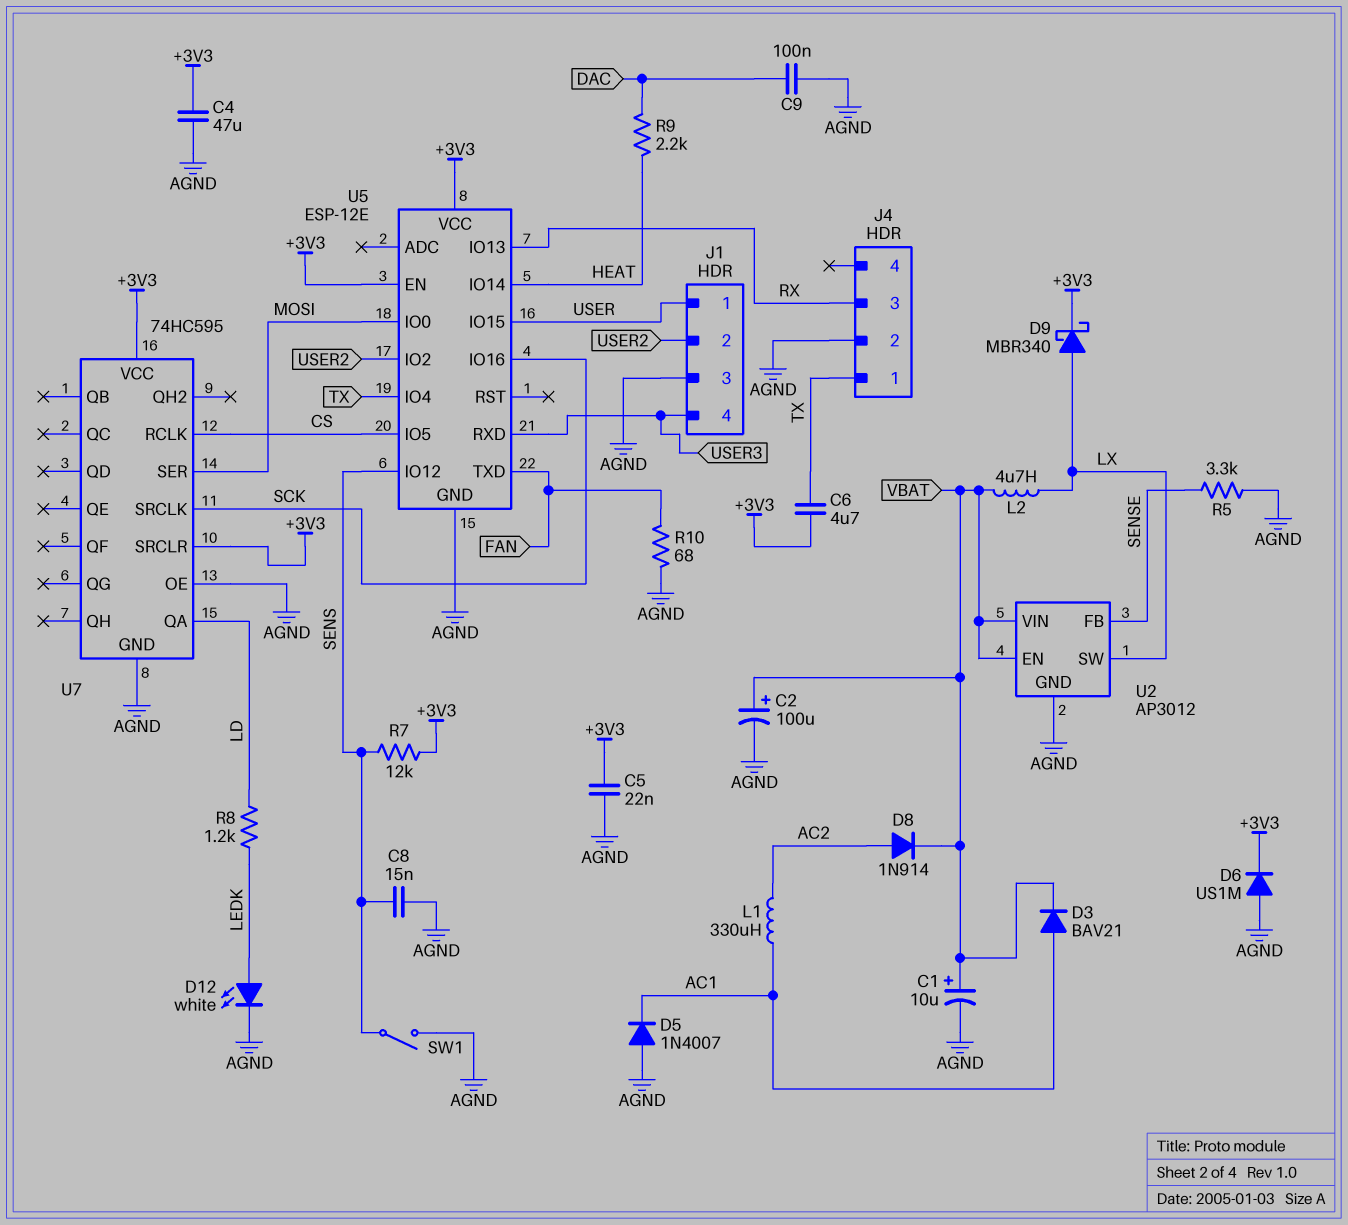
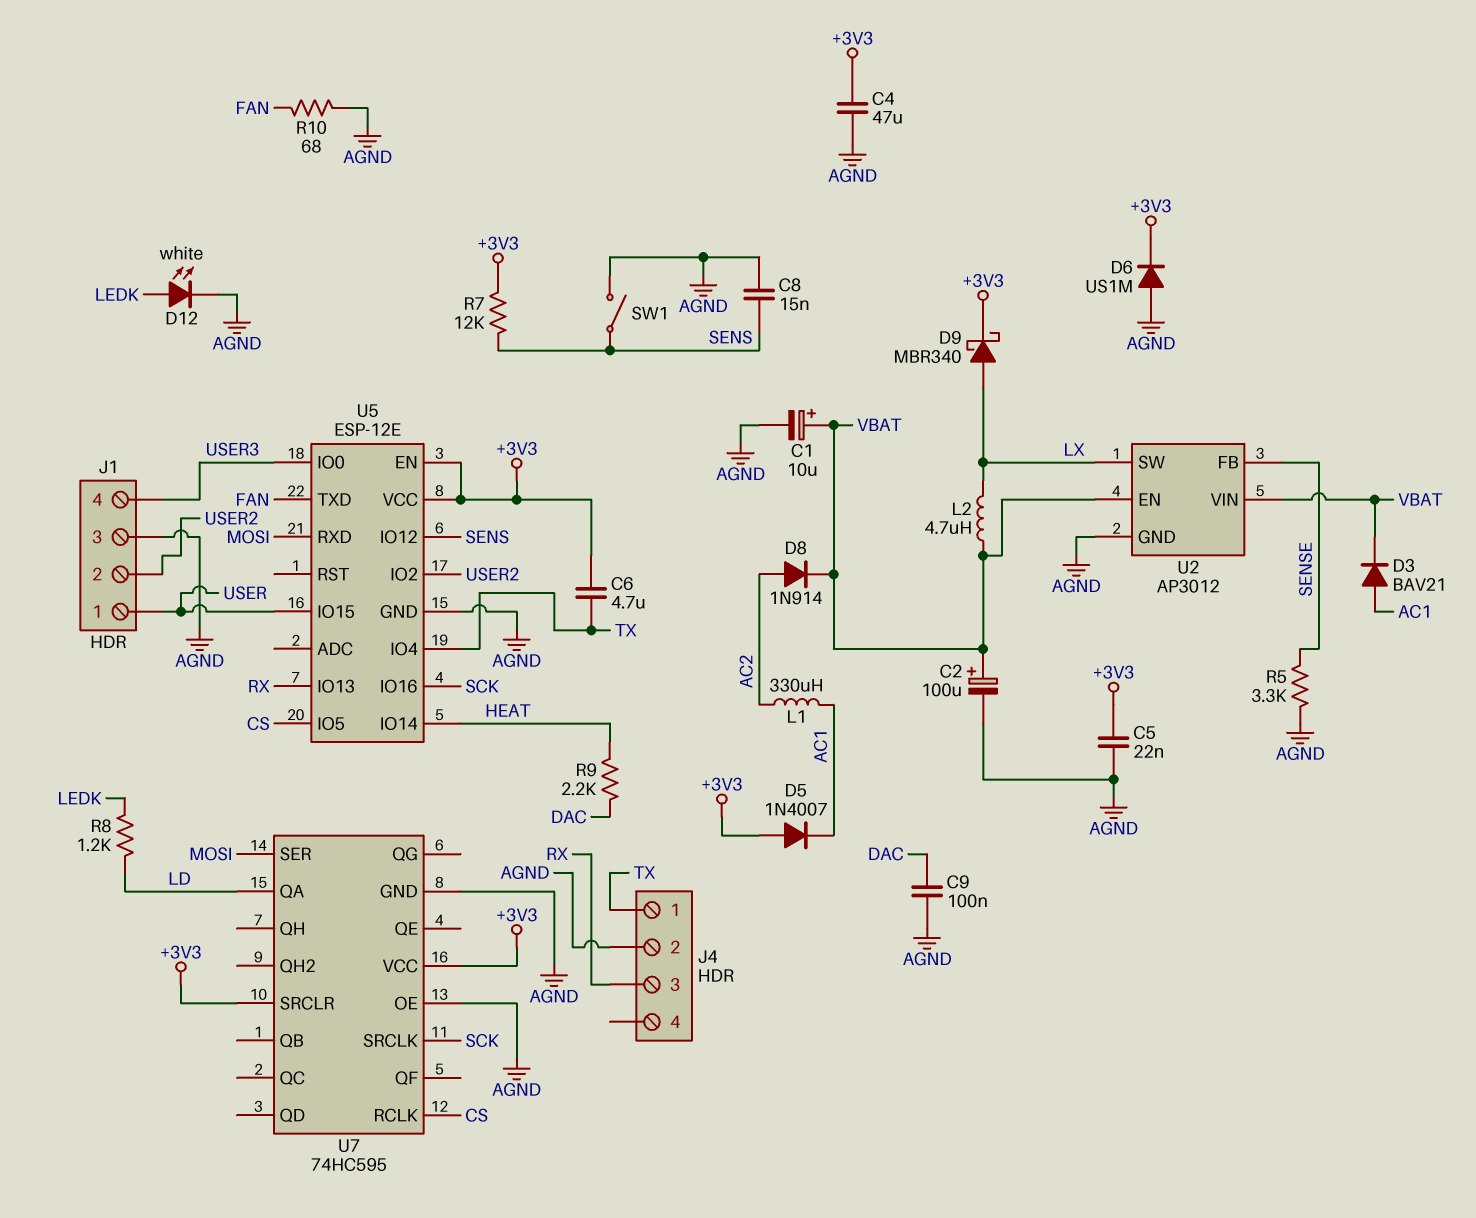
D5: diode 1N4007 (A AGND, K AC1) -> diode 1N4007 (A +3V3, K AC1)
U5 pin IO0: MOSI -> USER3
U5 pin RXD: USER3 -> MOSI

